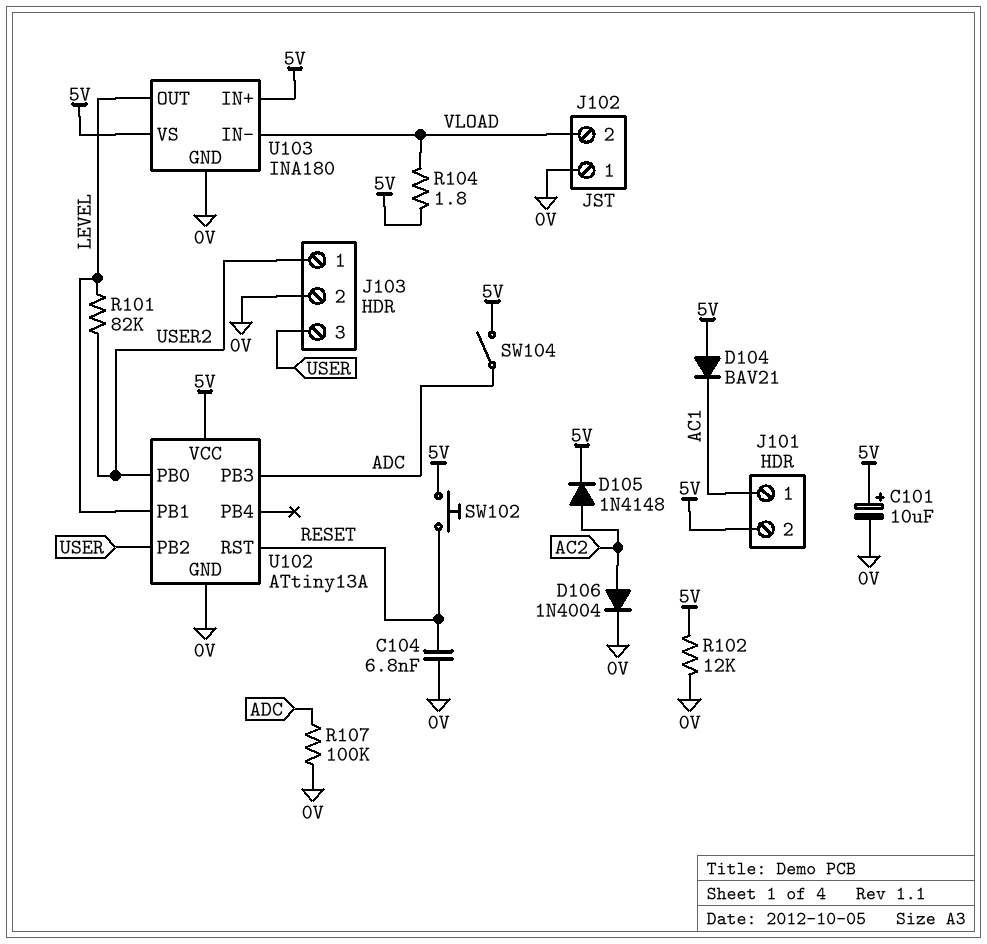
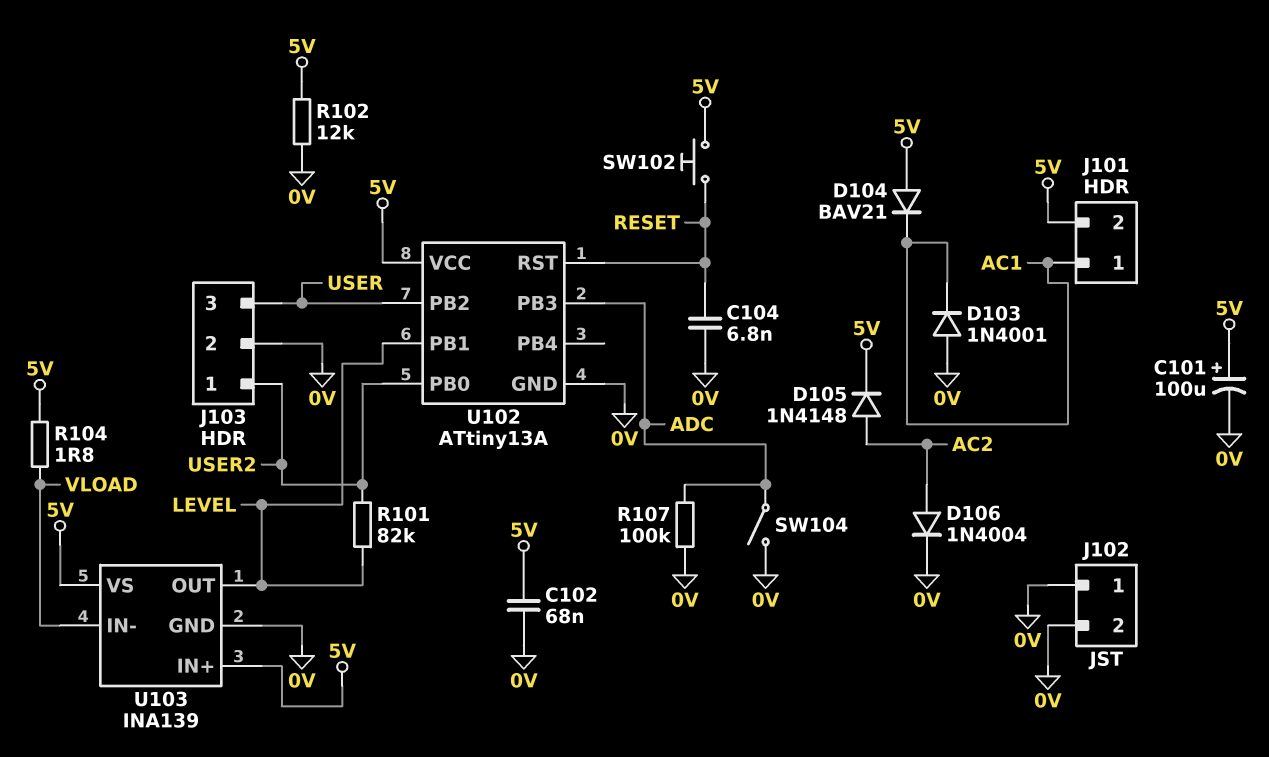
C101: 10uF (plus 5V, minus 0V) -> 100uF (plus 5V, minus 0V)
C102: none -> 68nF (0V, 5V)
D103: none -> diode 1N4001 (A 0V, K AC1)
J102 pin 2: VLOAD -> 0V
SW104: switch (5V, ADC) -> switch (0V, ADC)
U103: INA180 -> INA139

